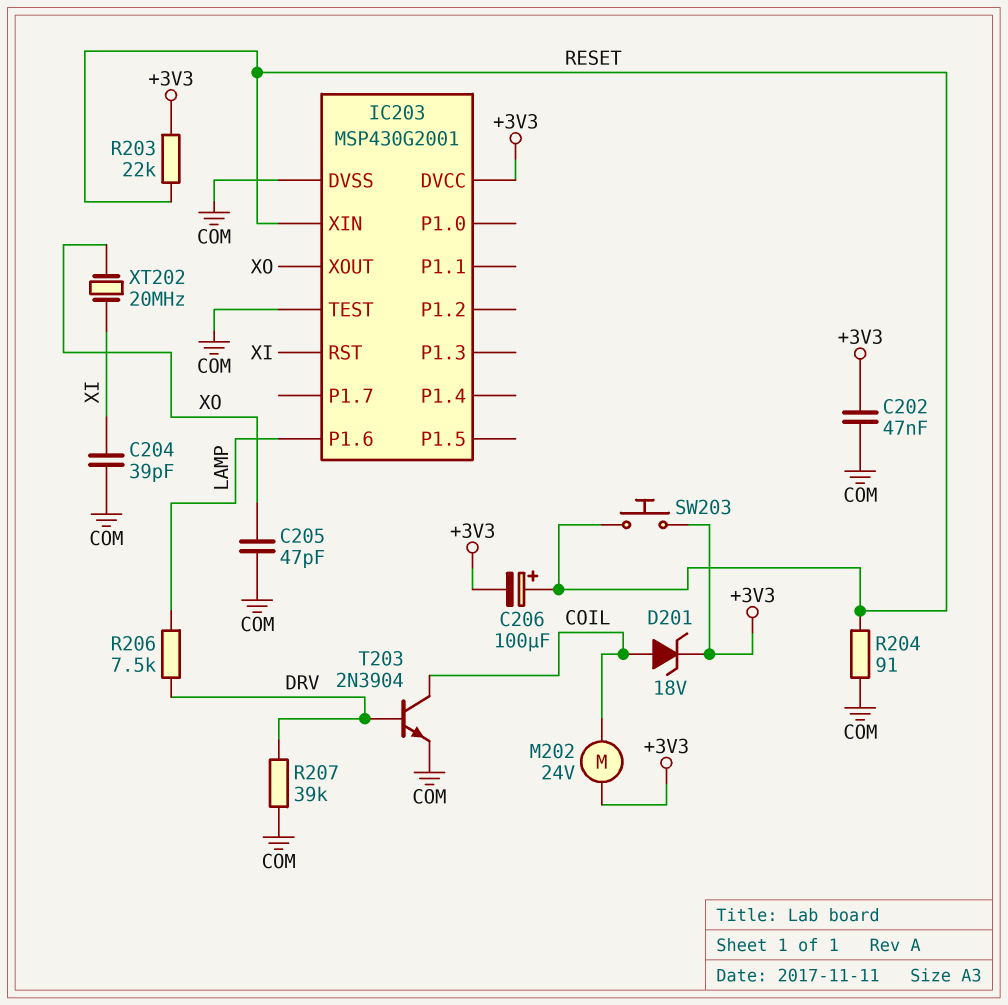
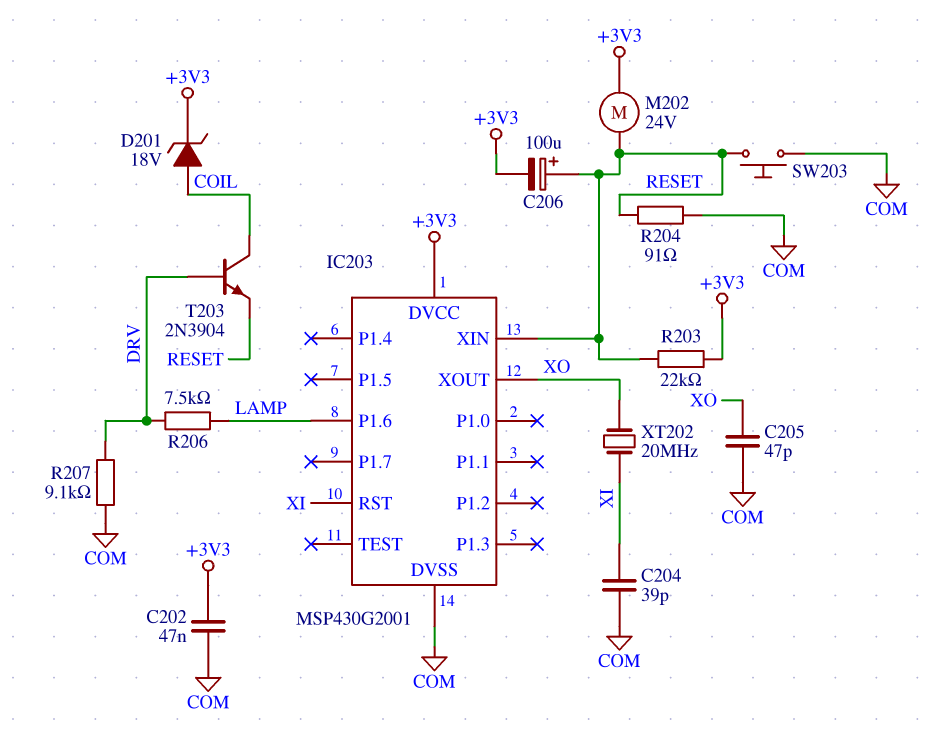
IC203 pin TEST: COM -> none
M202: motor 24V (+3V3, COIL) -> motor 24V (+3V3, RESET)
R207: 39k (COM, DRV) -> 9.1k (COM, DRV)
SW203: button (+3V3, RESET) -> button (COM, RESET)
T203: NPN 2N3904 (B DRV, C COIL, E COM) -> NPN 2N3904 (B DRV, C COIL, E RESET)

